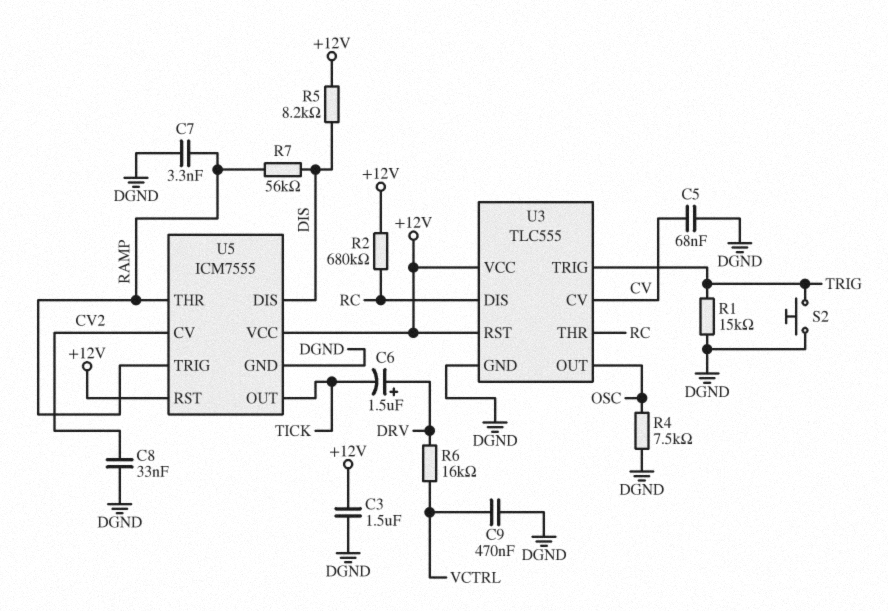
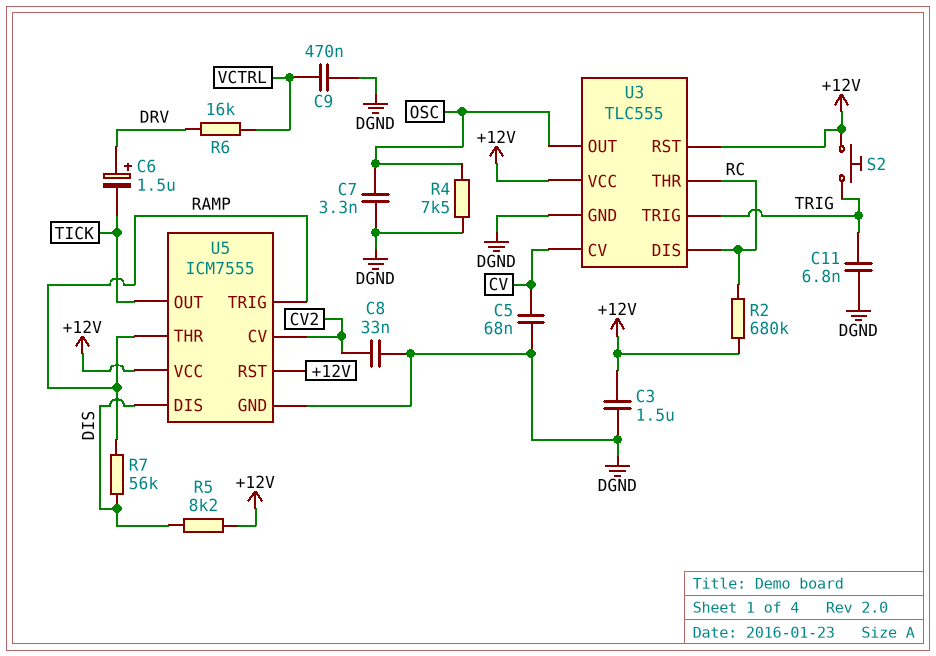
C7: 3.3nF (DGND, RAMP) -> 3.3nF (DGND, OSC)
C11: none -> 6.8nF (DGND, TRIG)
R1: 15k (DGND, TRIG) -> none
S2: button (DGND, TRIG) -> button (+12V, TRIG)

